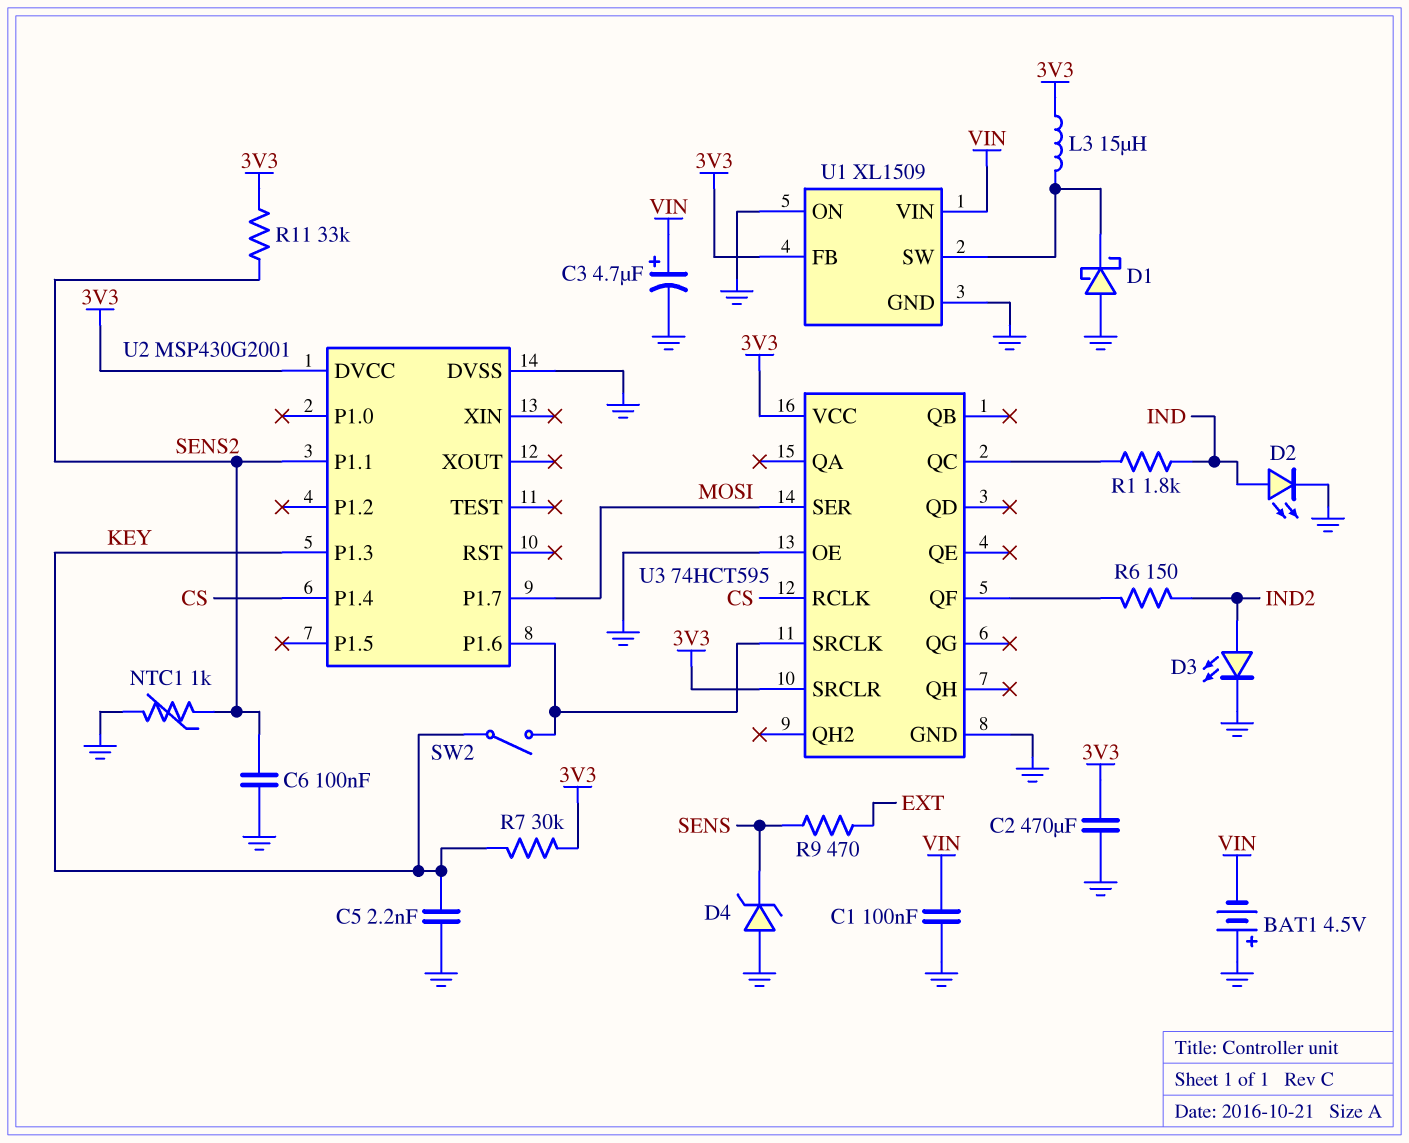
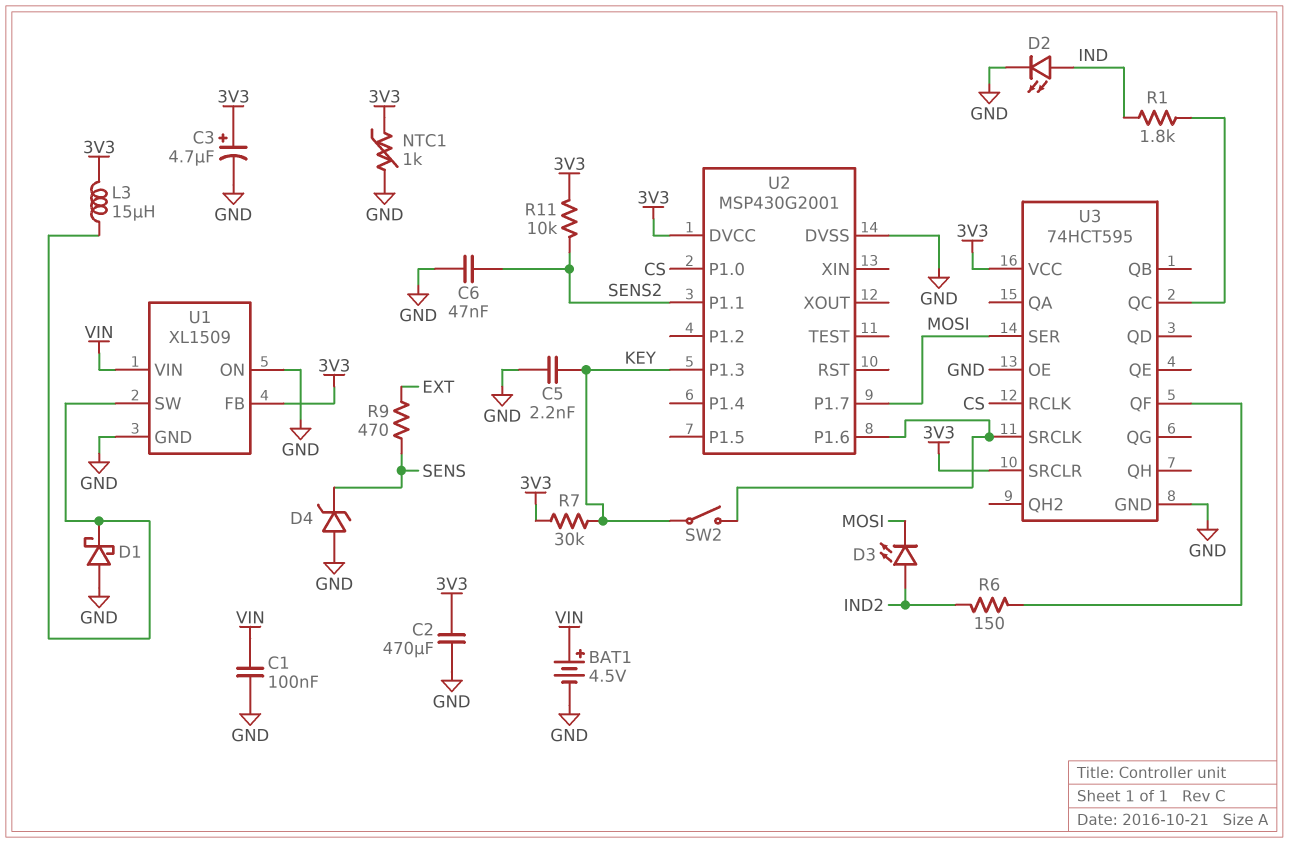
BAT1: 4.5V (plus GND, minus VIN) -> 4.5V (plus VIN, minus GND)
C3: 4.7uF (plus VIN, minus GND) -> 4.7uF (plus 3V3, minus GND)
C6: 100nF (GND, SENS2) -> 47nF (GND, SENS2)
D3: LED (A IND2, K GND) -> LED (A IND2, K MOSI)
NTC1: 1k (GND, SENS2) -> 1k (3V3, GND)
R11: 33k (3V3, SENS2) -> 10k (3V3, SENS2)
U2 pin P1.0: none -> CS
U2 pin P1.4: CS -> none

